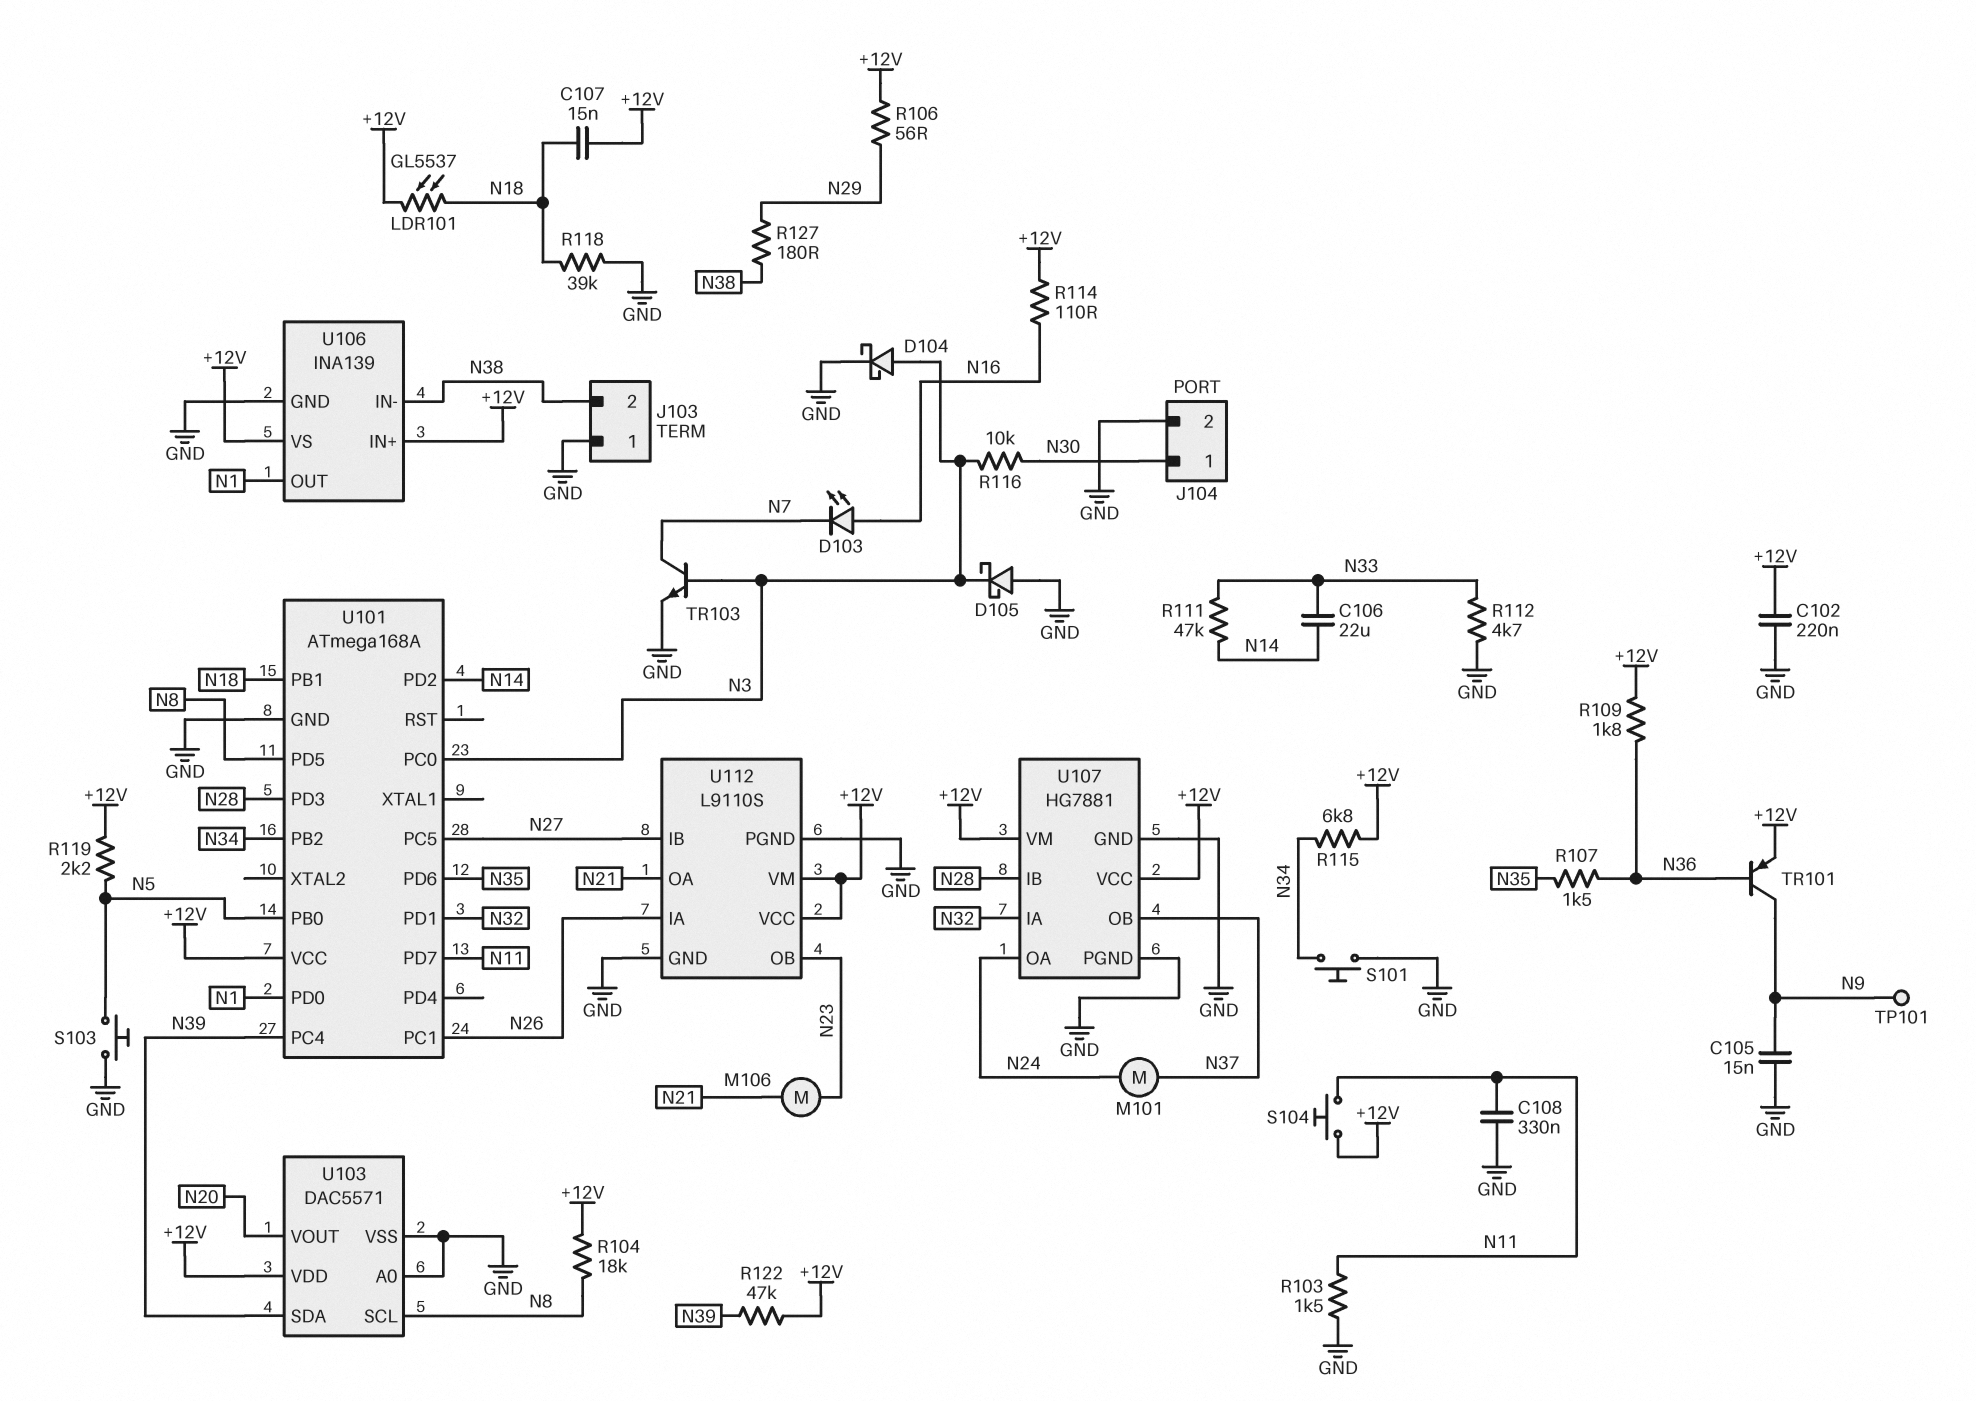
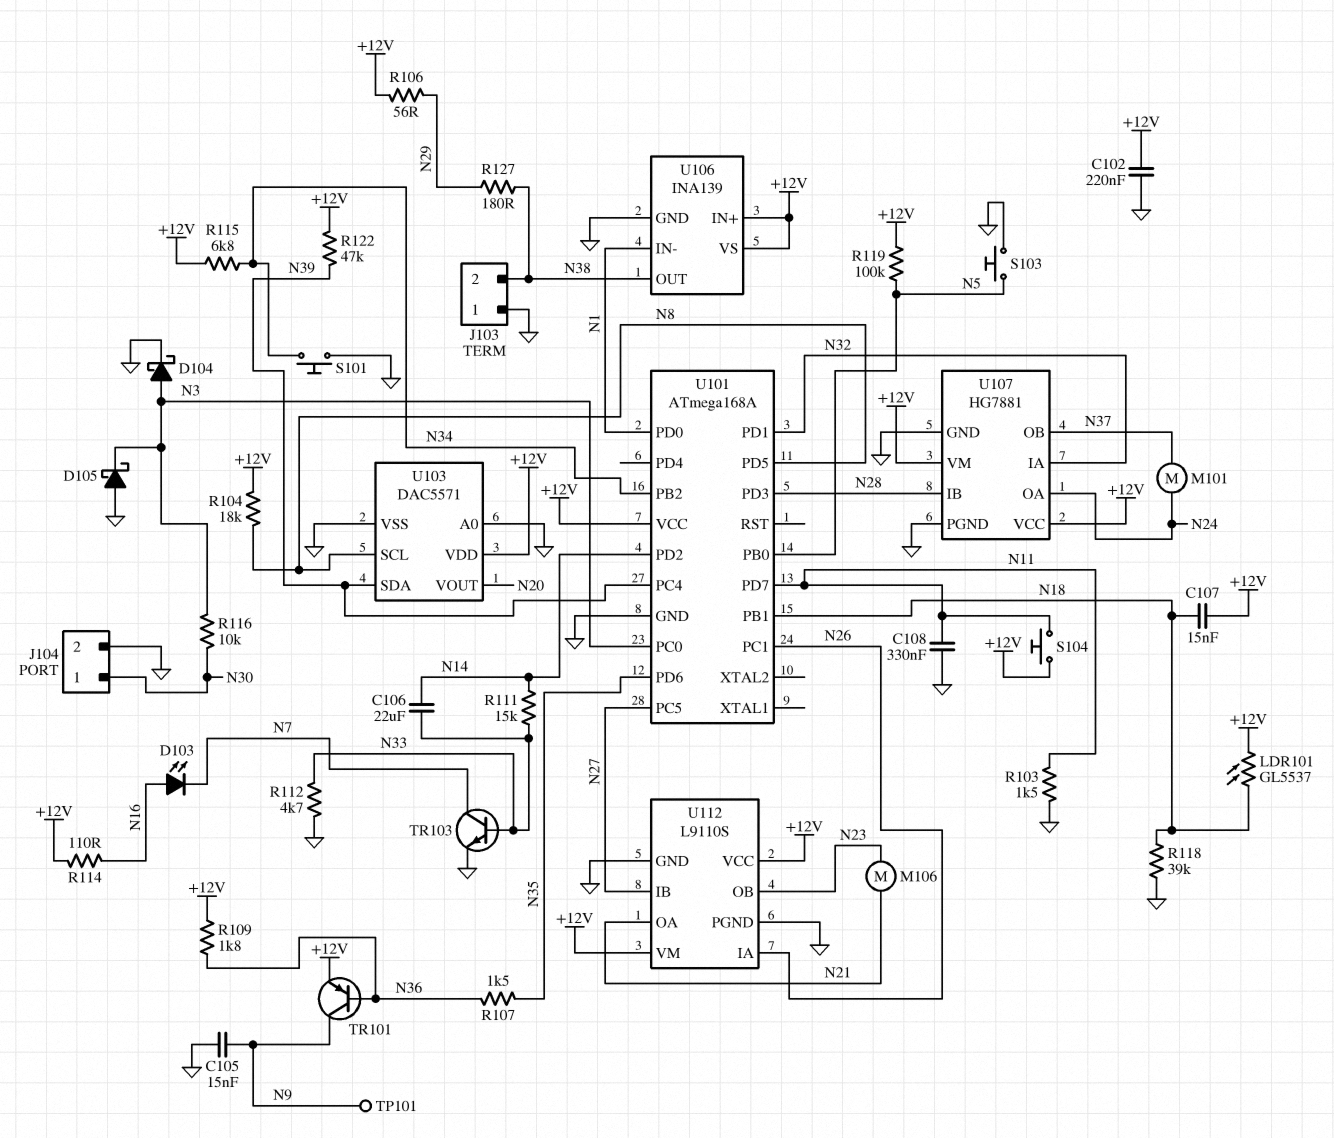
R111: 47k (N14, N33) -> 15k (N14, N33)
R119: 2.2k (+12V, N5) -> 100k (+12V, N5)
TR103: NPN (B N3, C N7, E GND) -> NPN (B N33, C N7, E GND)
U106 pin IN-: N38 -> N1
U106 pin OUT: N1 -> N38

